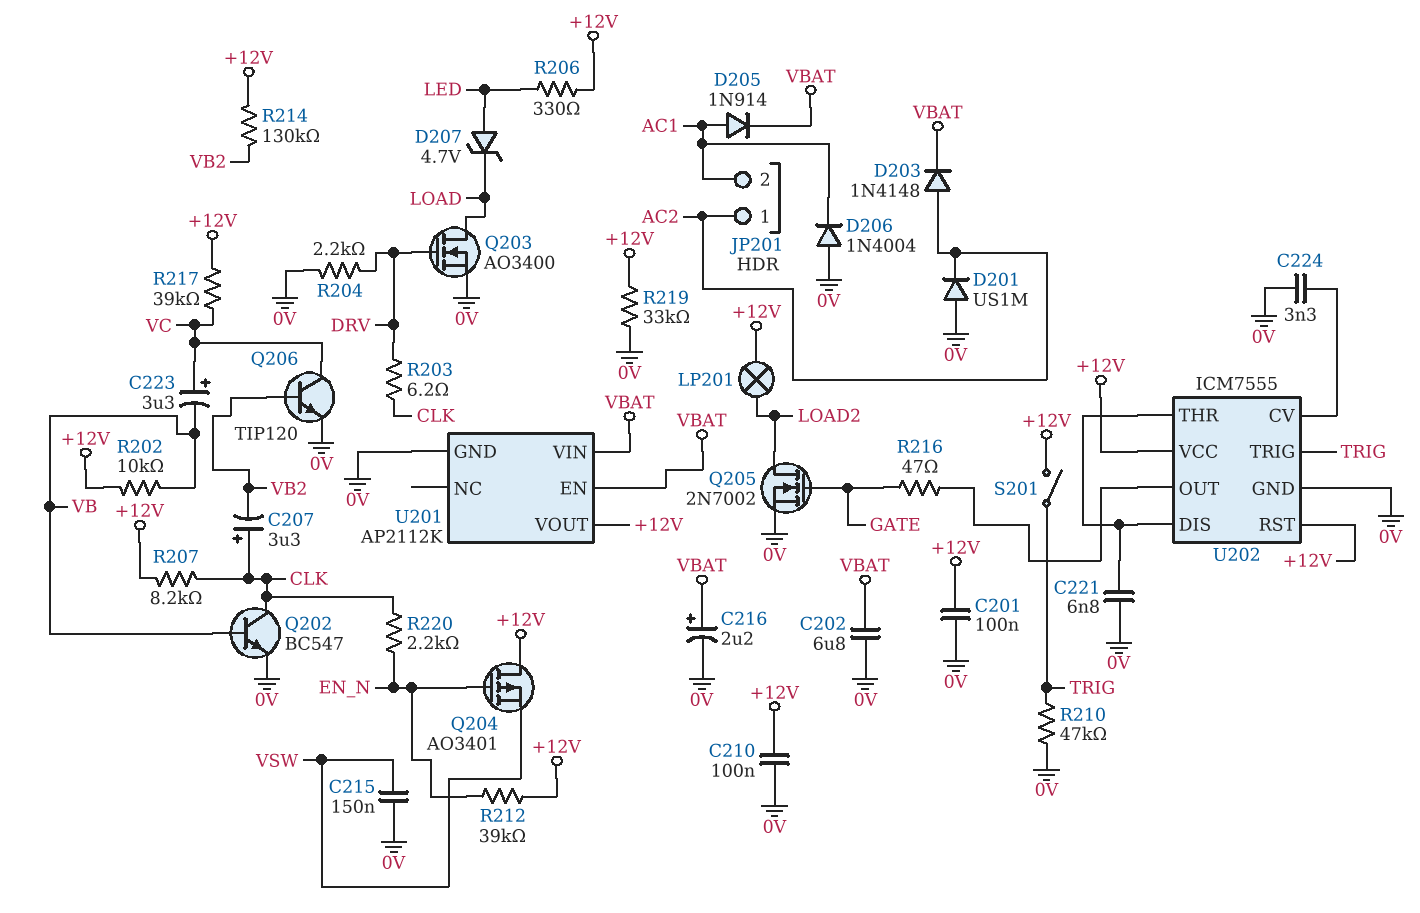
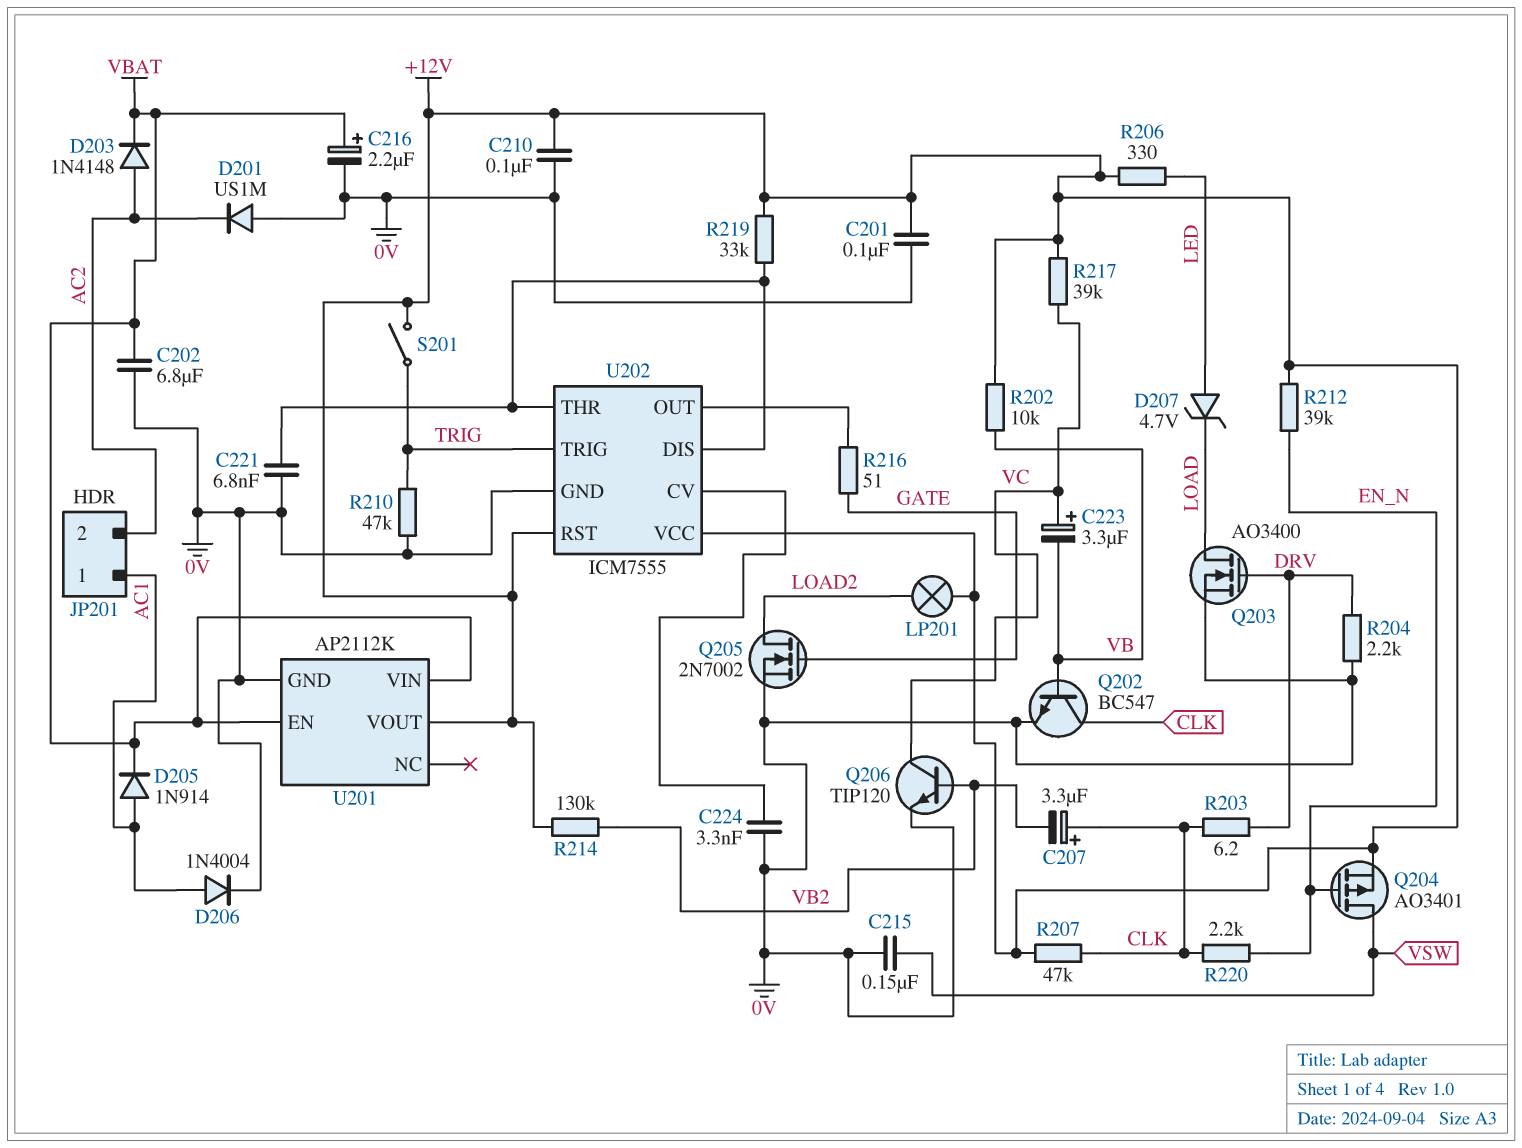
D206: diode 1N4004 (A 0V, K AC1) -> diode 1N4004 (A AC1, K 0V)
JP201 pin 1: AC2 -> AC1
JP201 pin 2: AC1 -> AC2
Q204: PMOS AO3401 (G EN_N, D +12V, S VSW) -> PMOS AO3401 (G EN_N, D VSW, S +12V)
R207: 8.2k (+12V, CLK) -> 47k (+12V, CLK)
R216: 47 (GATE, U202/OUT) -> 51 (GATE, U202/OUT)
R219: 33k (+12V, 0V) -> 33k (+12V, U202/DIS)

